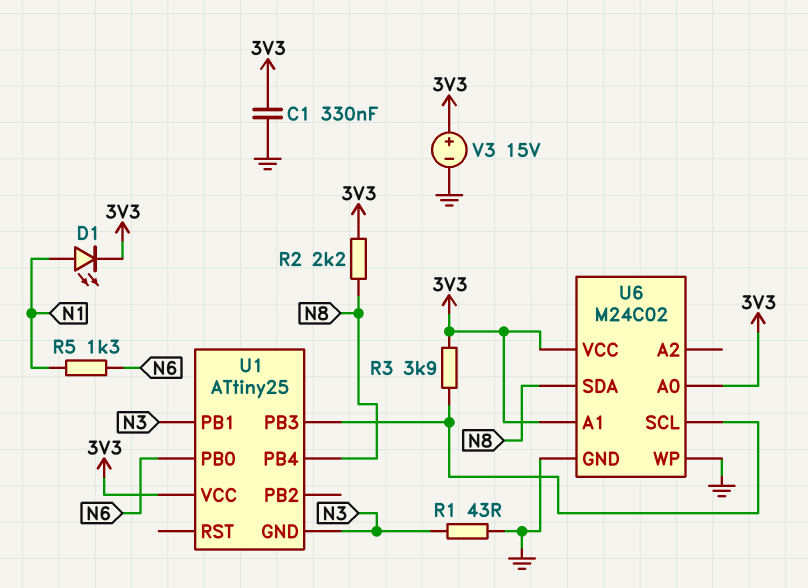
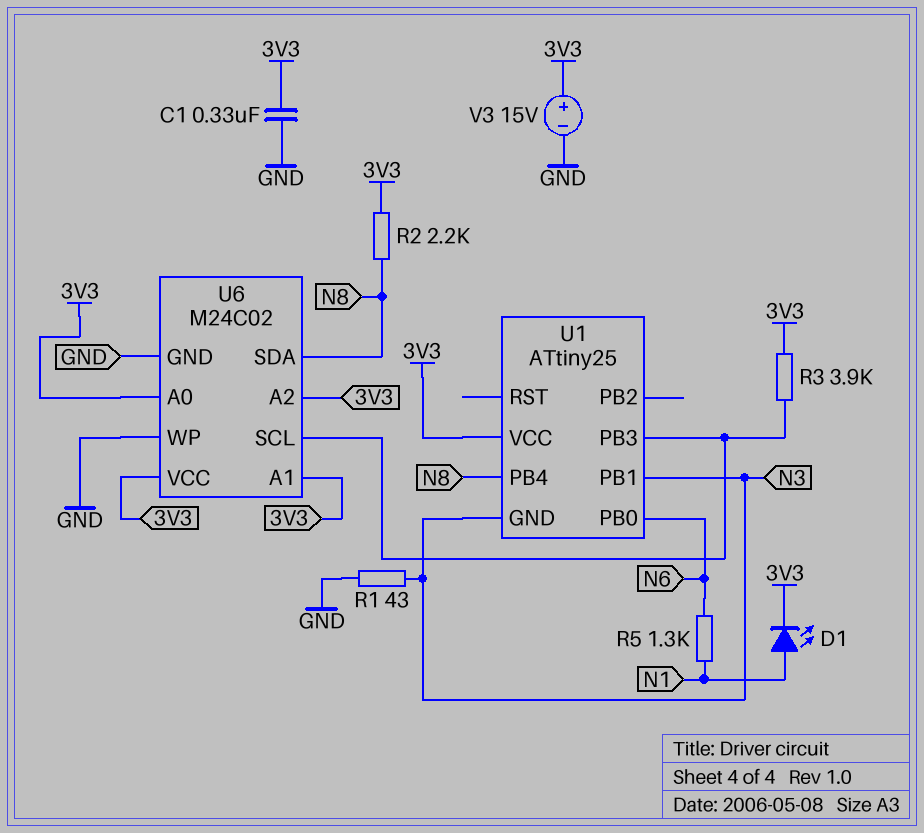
U6 pin A2: none -> 3V3

